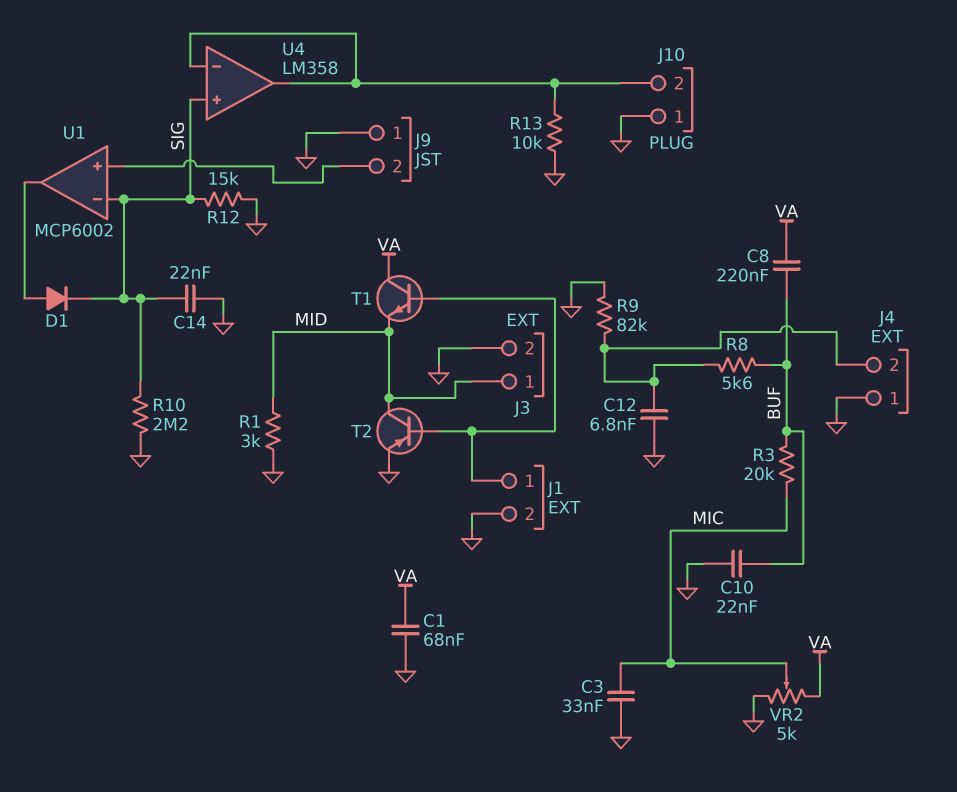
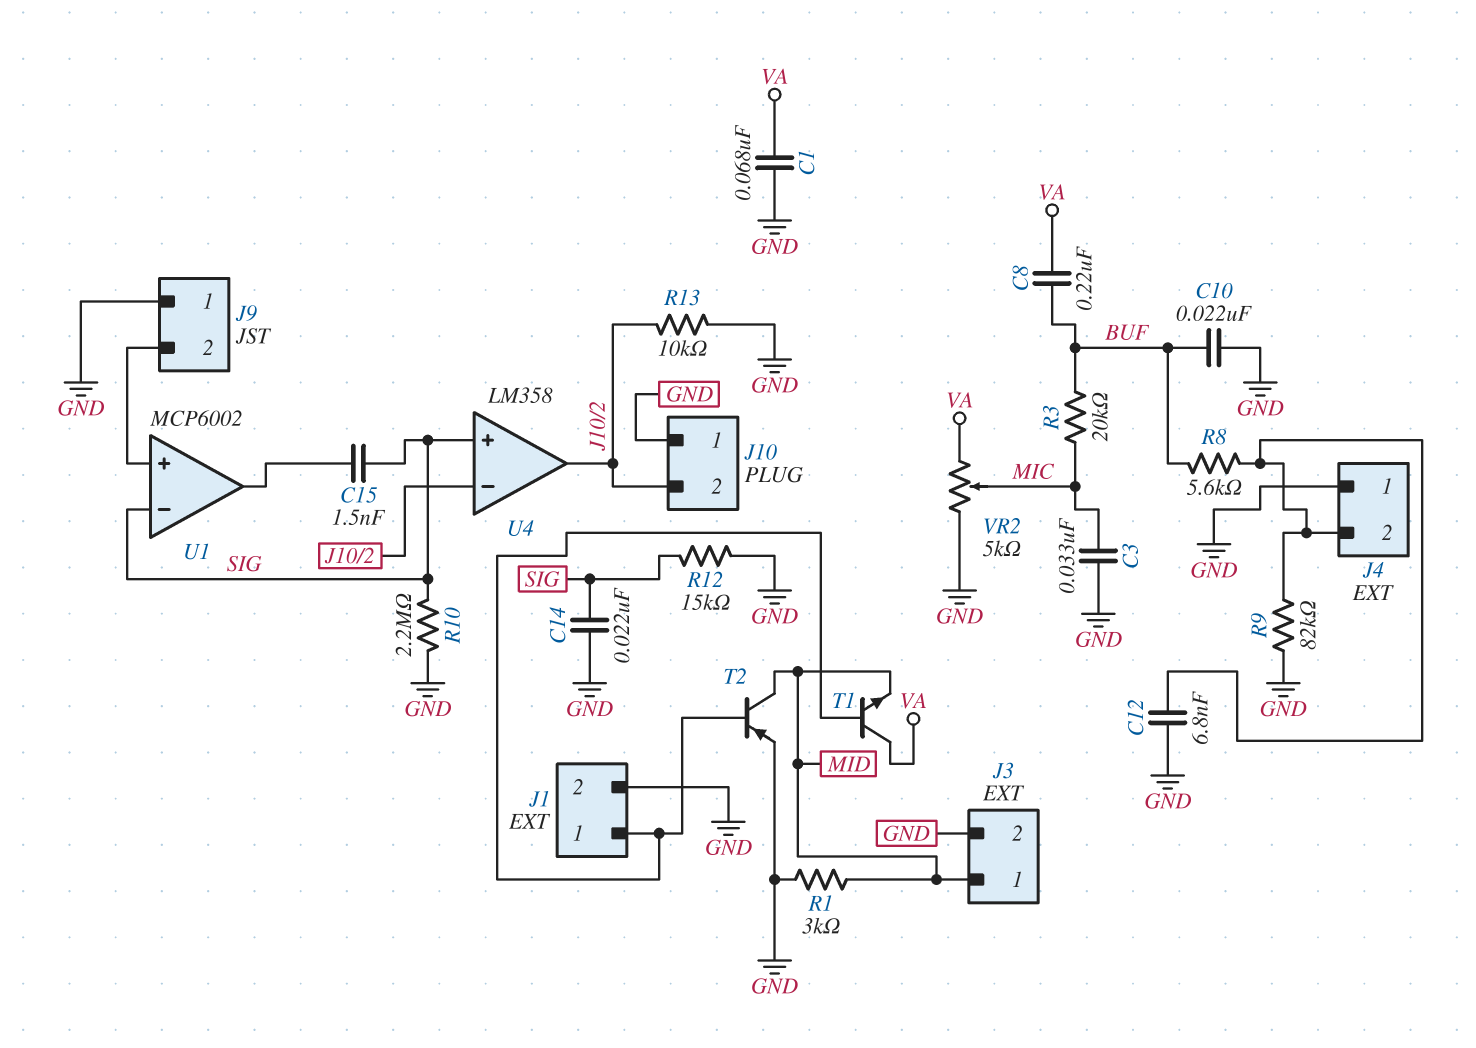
C15: none -> 1.5nF (SIG, U1/out)
D1: diode (A U1/out, K SIG) -> none

